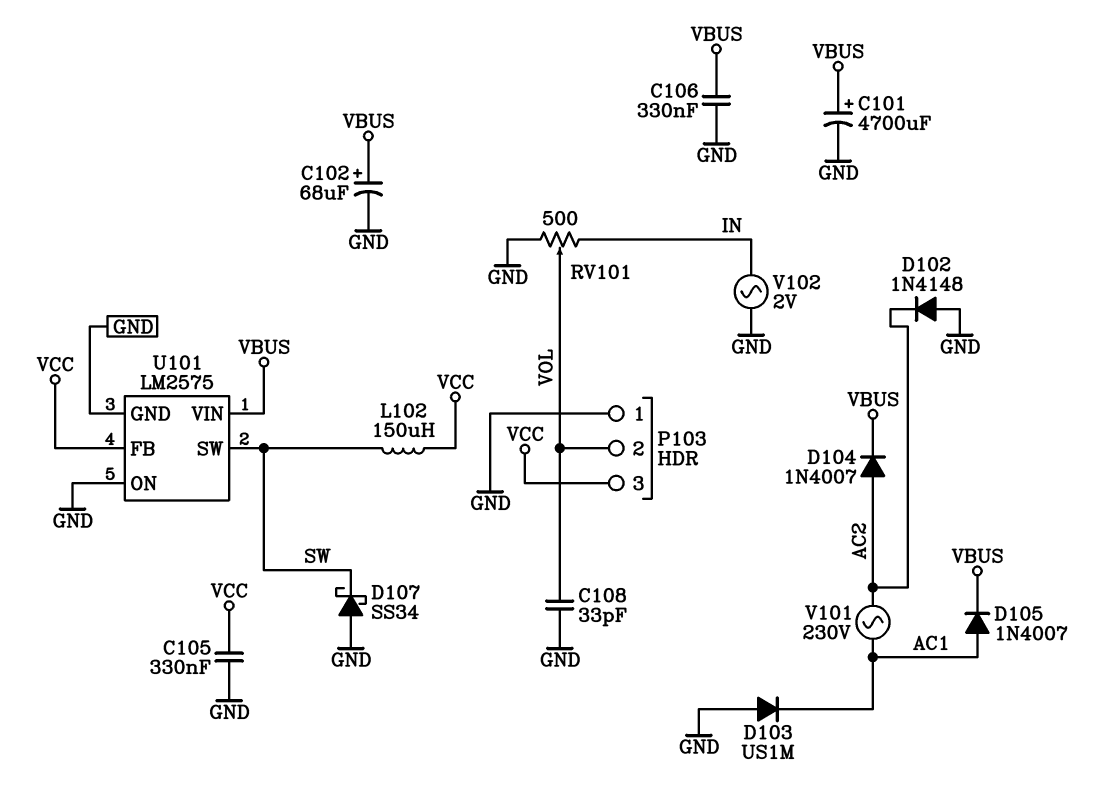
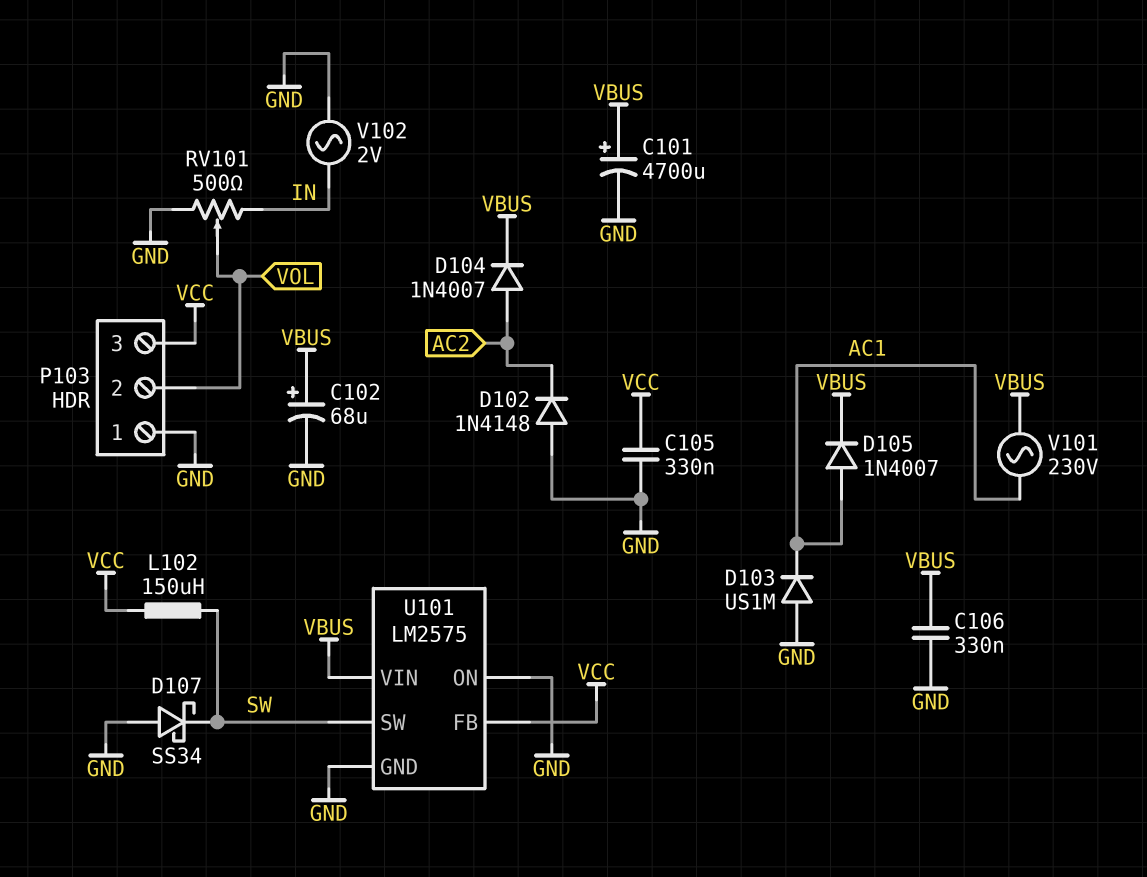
C108: 33pF (GND, VOL) -> none
V101: AC 230V (AC1, AC2) -> AC 230V (AC1, VBUS)

